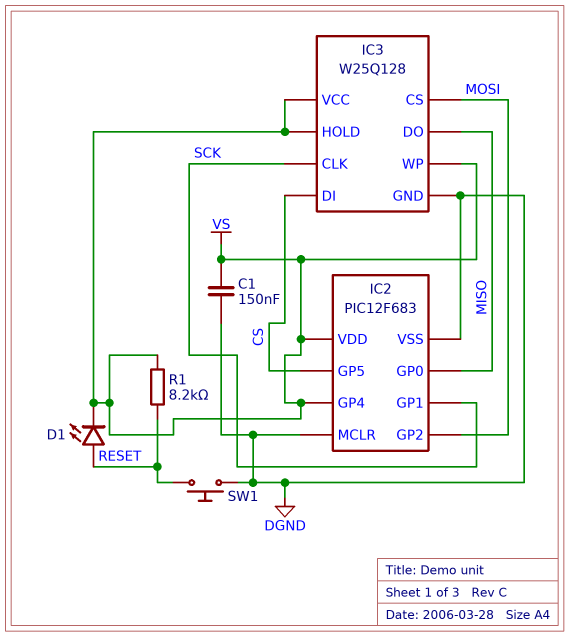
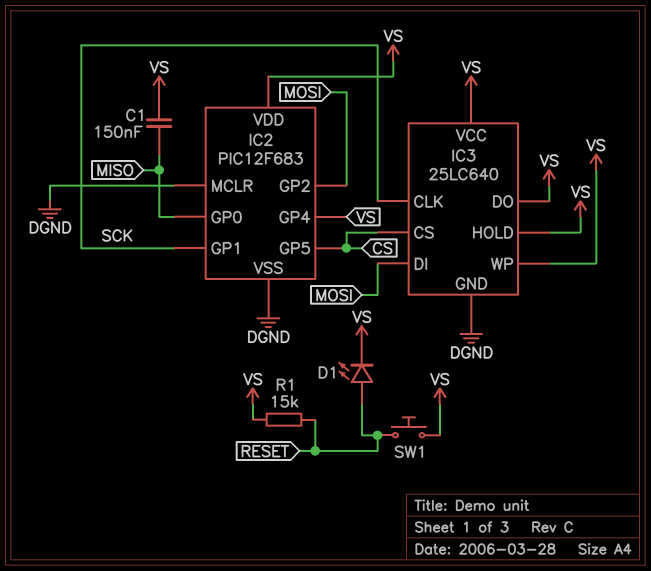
C1: 150nF (DGND, VS) -> 150nF (MISO, VS)
IC3: W25Q128 -> 25LC640
IC3 pin CS: MOSI -> CS
IC3 pin DI: CS -> MOSI
IC3 pin DO: MISO -> VS
R1: 8.2k (RESET, VS) -> 15k (RESET, VS)
SW1: button (DGND, RESET) -> button (RESET, VS)

